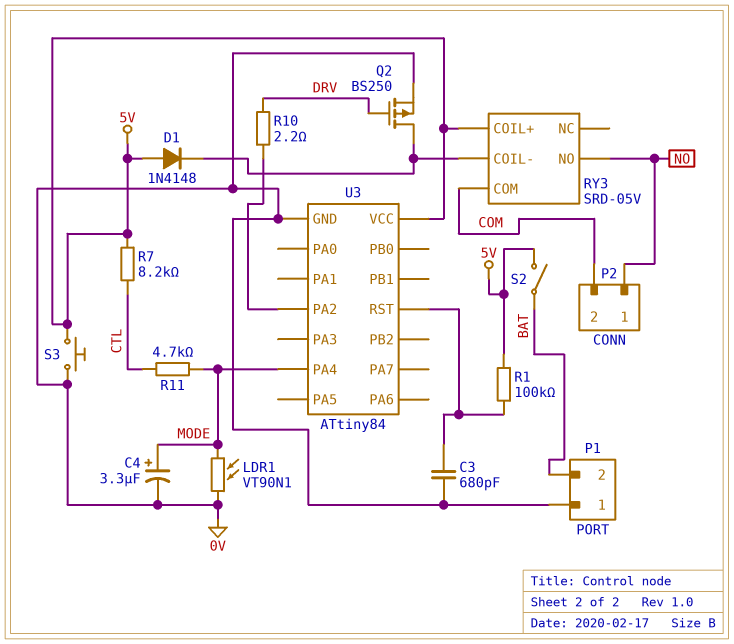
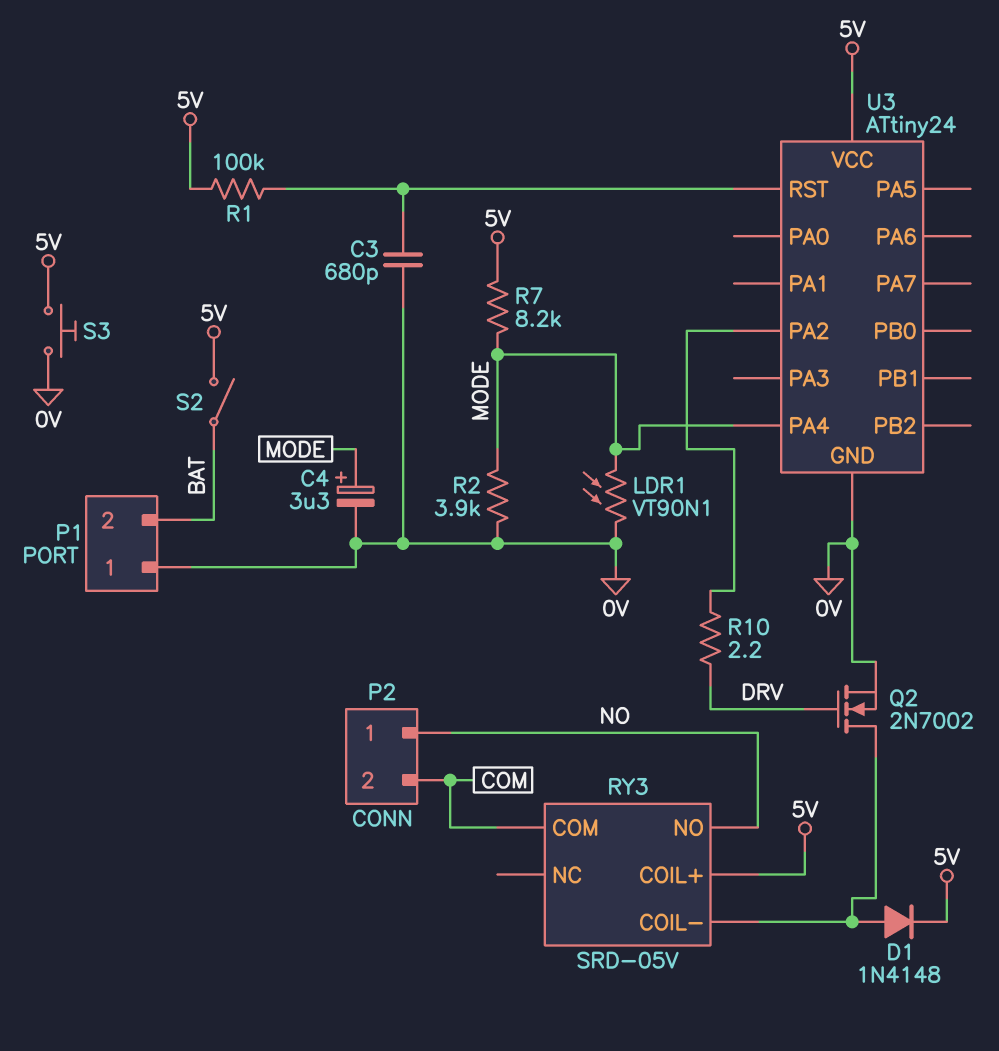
D1: diode 1N4148 (A 5V, K RY3/COIL-) -> diode 1N4148 (A RY3/COIL-, K 5V)
Q2: PMOS BS250 (G DRV, D RY3/COIL-, S 0V) -> NMOS 2N7002 (G DRV, D RY3/COIL-, S 0V)
R2: none -> 3.9k (0V, MODE)
R7: 8.2k (5V, CTL) -> 8.2k (5V, MODE)
R11: 4.7k (CTL, MODE) -> none
U3: ATtiny84 -> ATtiny24

